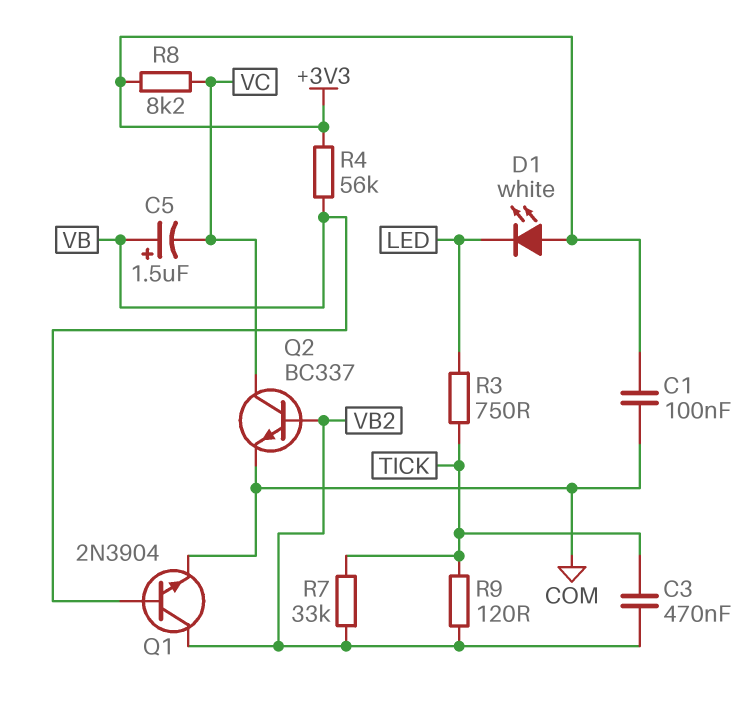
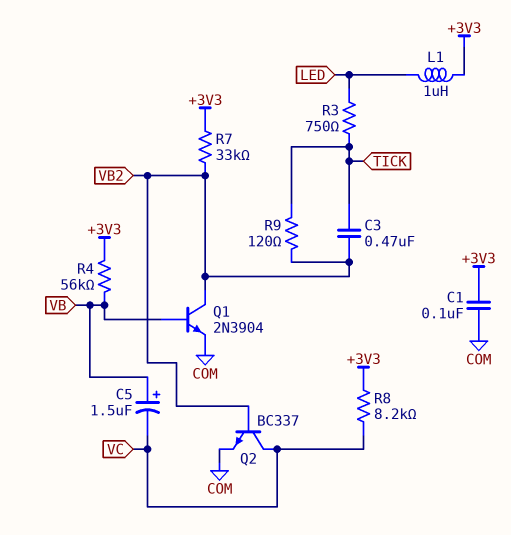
D1: LED white (A +3V3, K LED) -> none
L1: none -> 1uH (+3V3, LED)
R7: 33k (TICK, VB2) -> 33k (+3V3, VB2)

